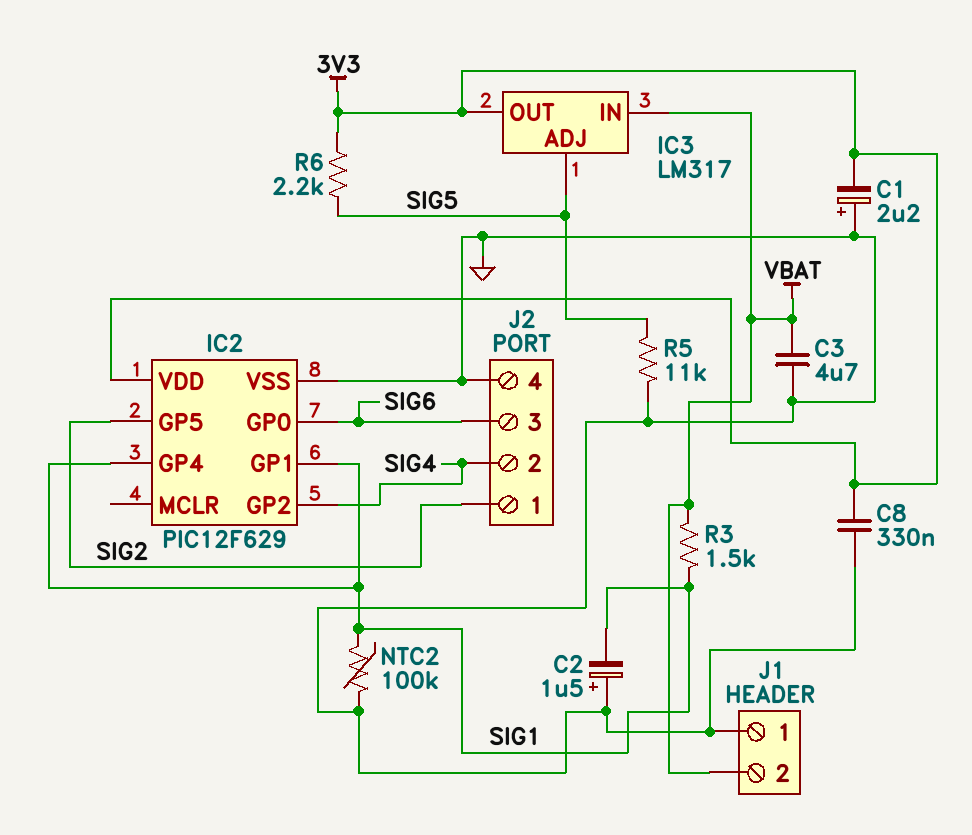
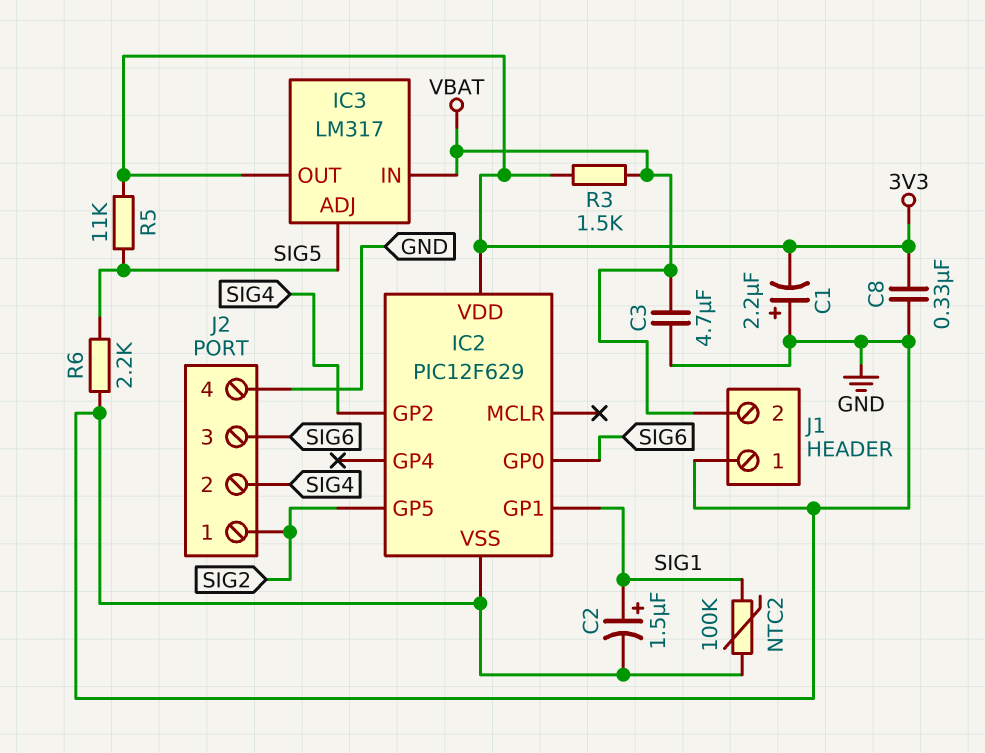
C2: 1.5uF (plus GND, minus SIG1) -> 1.5uF (plus SIG1, minus GND)
IC2 pin GP4: SIG1 -> none
R3: 1.5k (SIG1, VBAT) -> 1.5k (3V3, VBAT)
R5: 11k (GND, SIG5) -> 11k (3V3, SIG5)
R6: 2.2k (3V3, SIG5) -> 2.2k (GND, SIG5)

